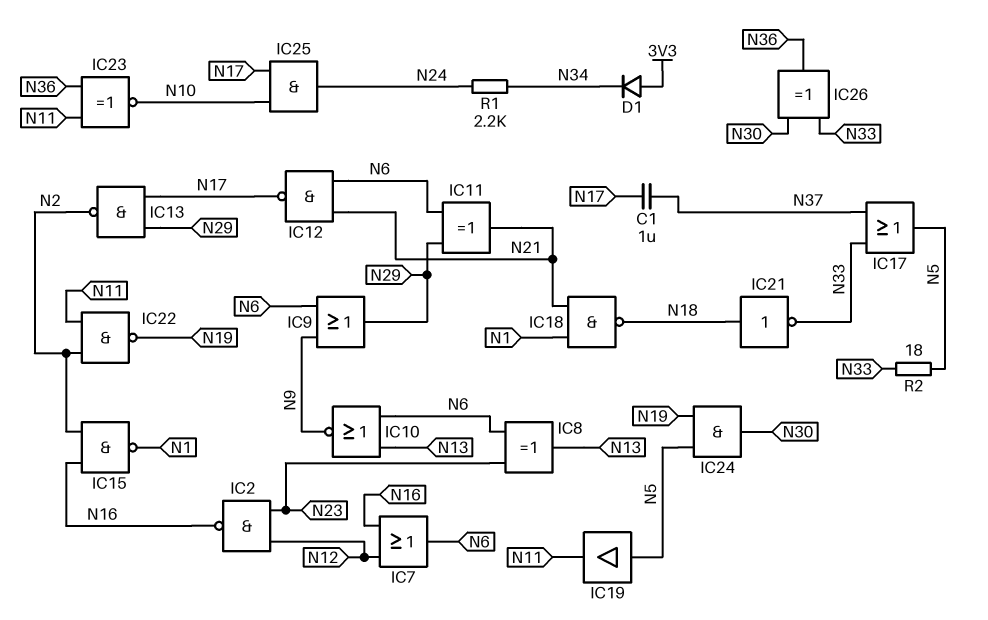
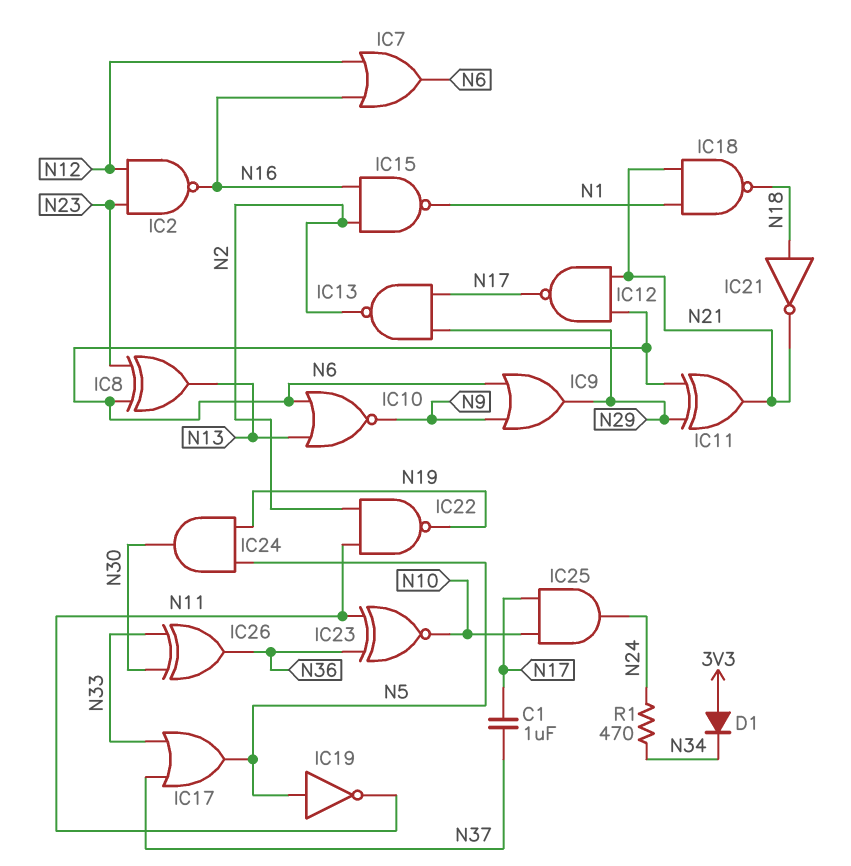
IC19: buffer (in N5, out N11) -> NOT (in N5, out N11)
IC21: NOT (in N18, out N33) -> NOT (in N18, out N21)
R1: 2.2k (N24, N34) -> 470 (N24, N34)
R2: 18 (N5, N33) -> none

